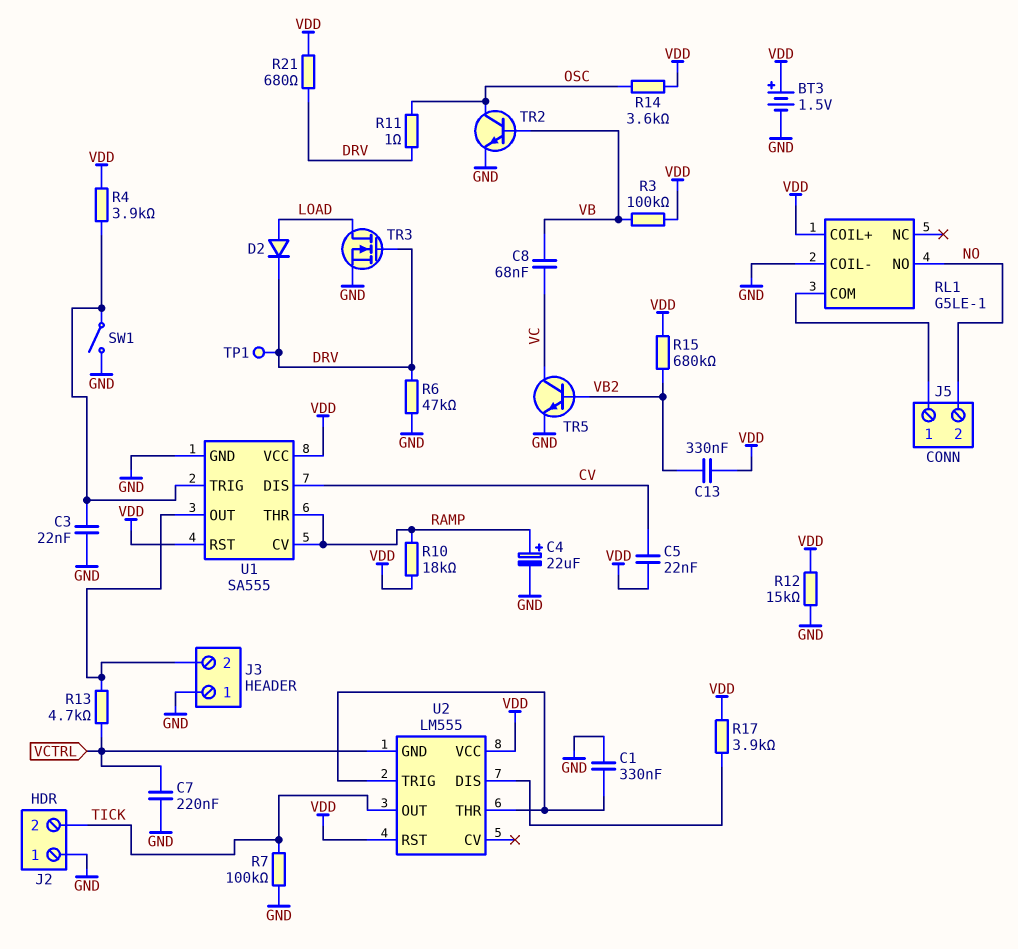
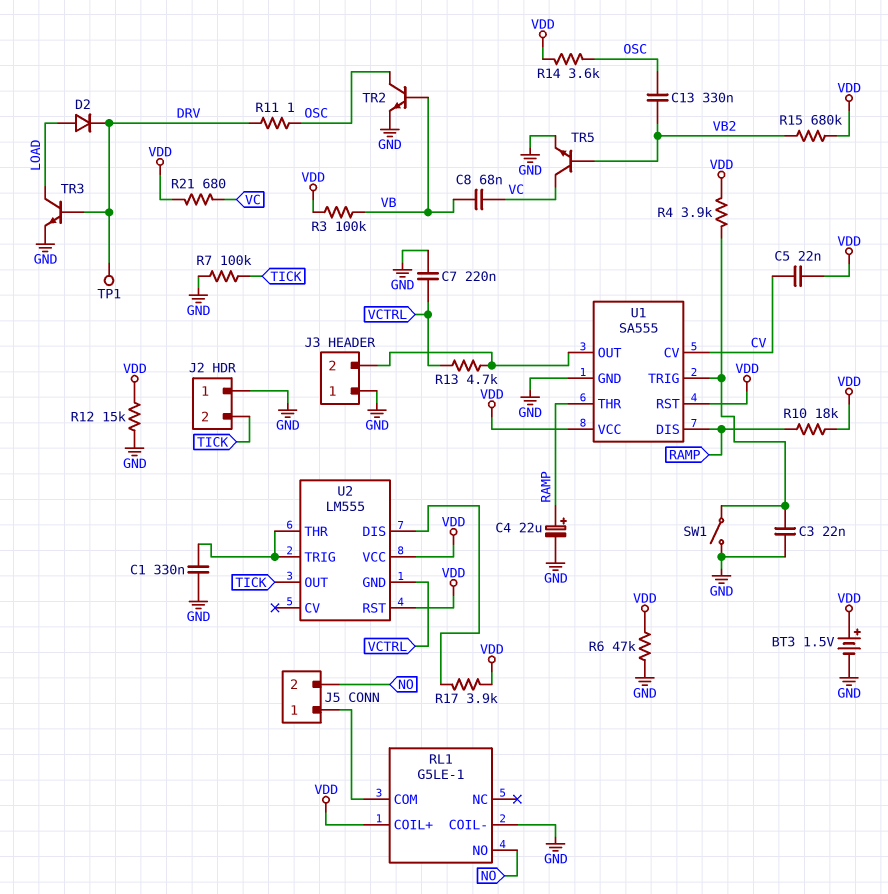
C13: 330nF (VB2, VDD) -> 330nF (OSC, VB2)
R6: 47k (DRV, GND) -> 47k (GND, VDD)
R21: 680 (DRV, VDD) -> 680 (VC, VDD)
TR3: NMOS (G DRV, D LOAD, S GND) -> NPN (B DRV, C LOAD, E GND)
U1 pin CV: RAMP -> CV
U1 pin DIS: CV -> RAMP

